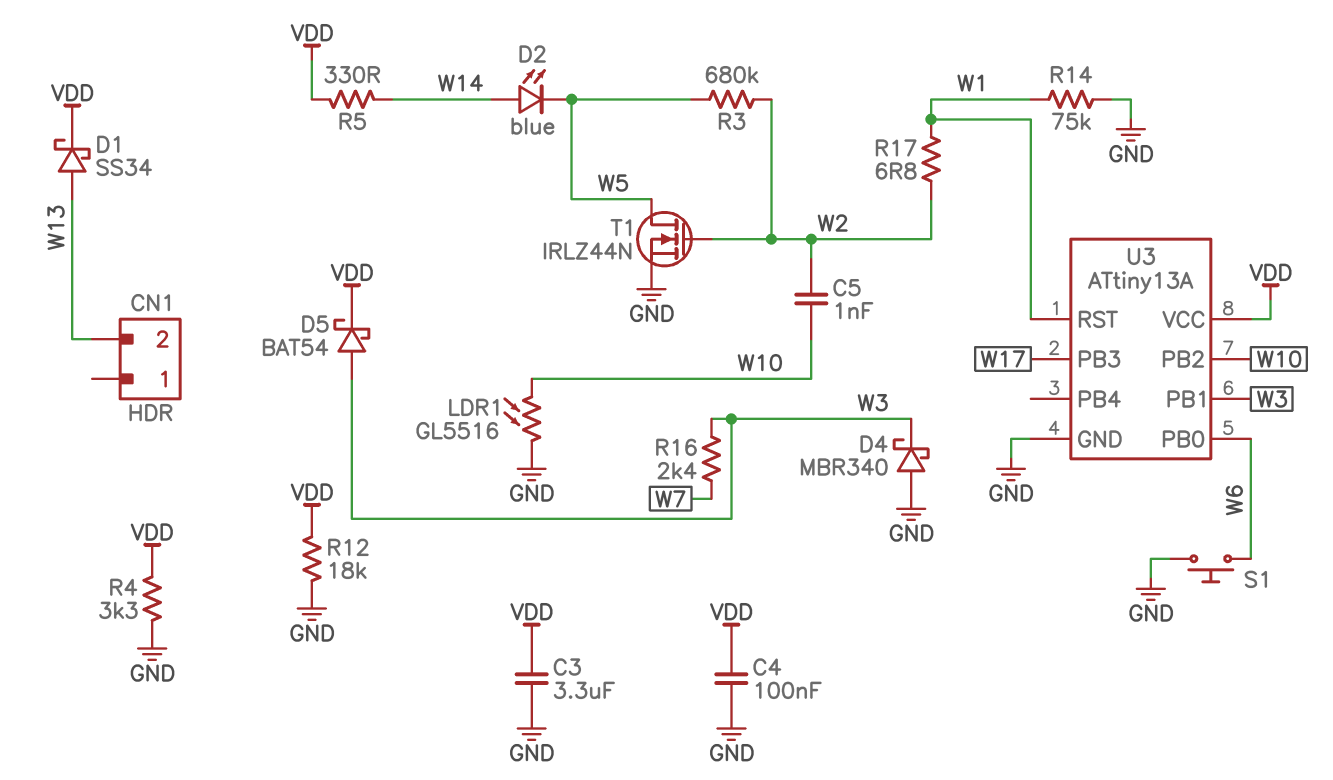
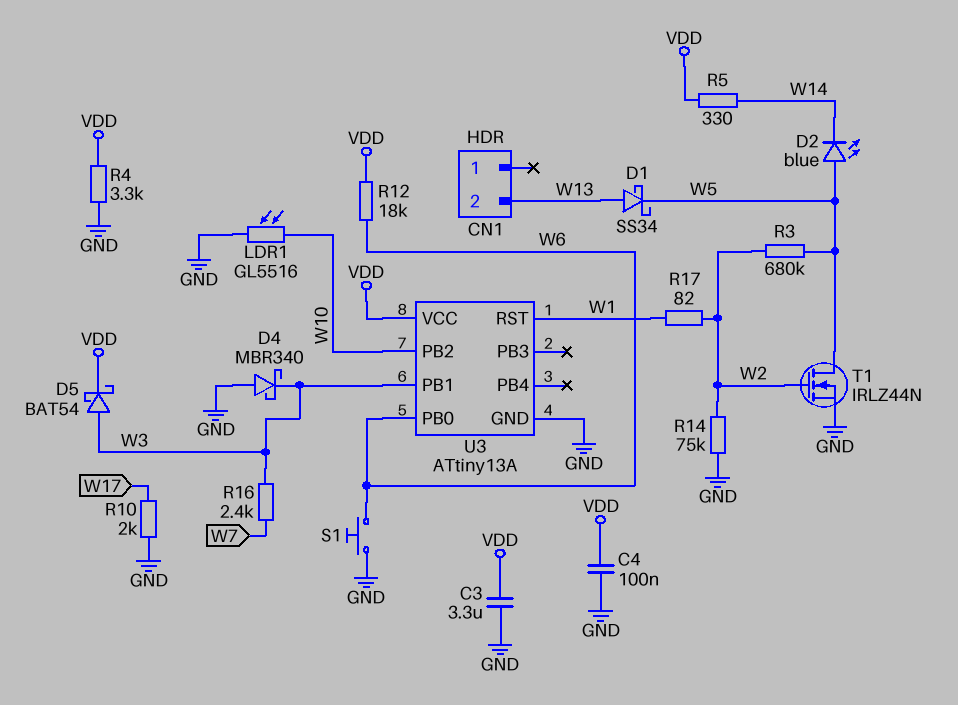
C5: 1nF (W2, W10) -> none
D1: schottky SS34 (A W13, K VDD) -> schottky SS34 (A W13, K W5)
D2: LED blue (A W14, K W5) -> LED blue (A W5, K W14)
R10: none -> 2k (GND, W17)
R12: 18k (GND, VDD) -> 18k (VDD, W6)
R14: 75k (GND, W1) -> 75k (GND, W2)
R17: 6.8 (W1, W2) -> 82 (W1, W2)
U3 pin PB3: W17 -> none

